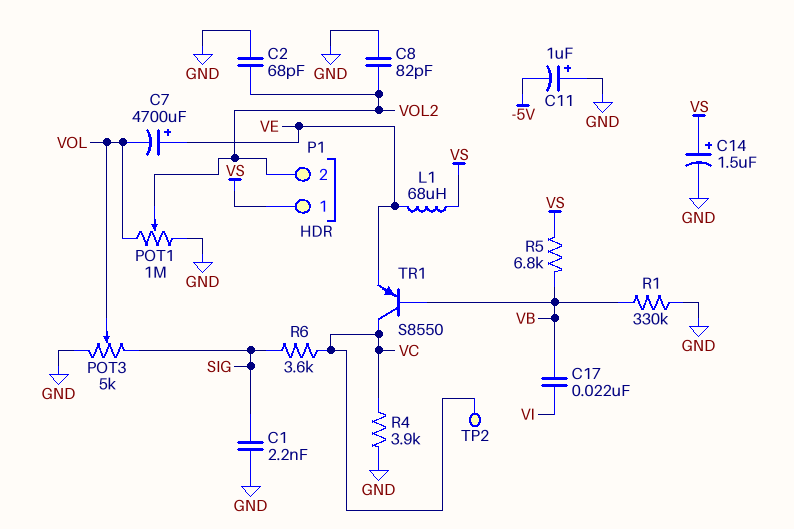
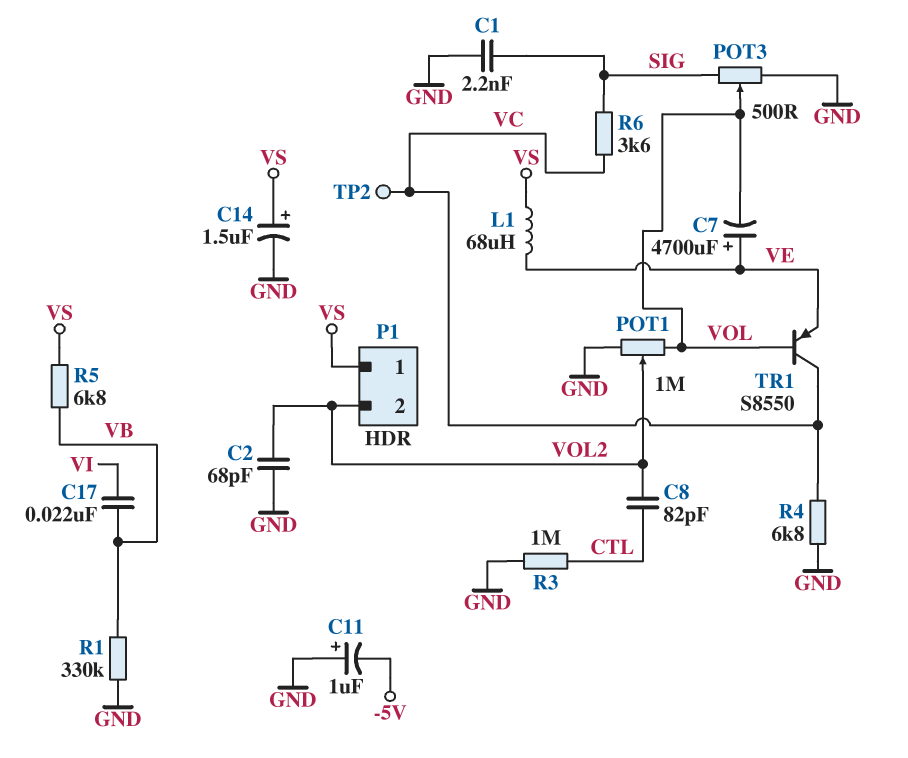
C8: 82pF (GND, VOL2) -> 82pF (CTL, VOL2)
POT3: 5k (GND, SIG, wiper VOL) -> 500 (GND, SIG, wiper VOL)
R3: none -> 1M (CTL, GND)
R4: 3.9k (GND, VC) -> 6.8k (GND, VC)
TR1: PNP S8550 (B VB, C VC, E VE) -> PNP S8550 (B VOL, C VC, E VE)

